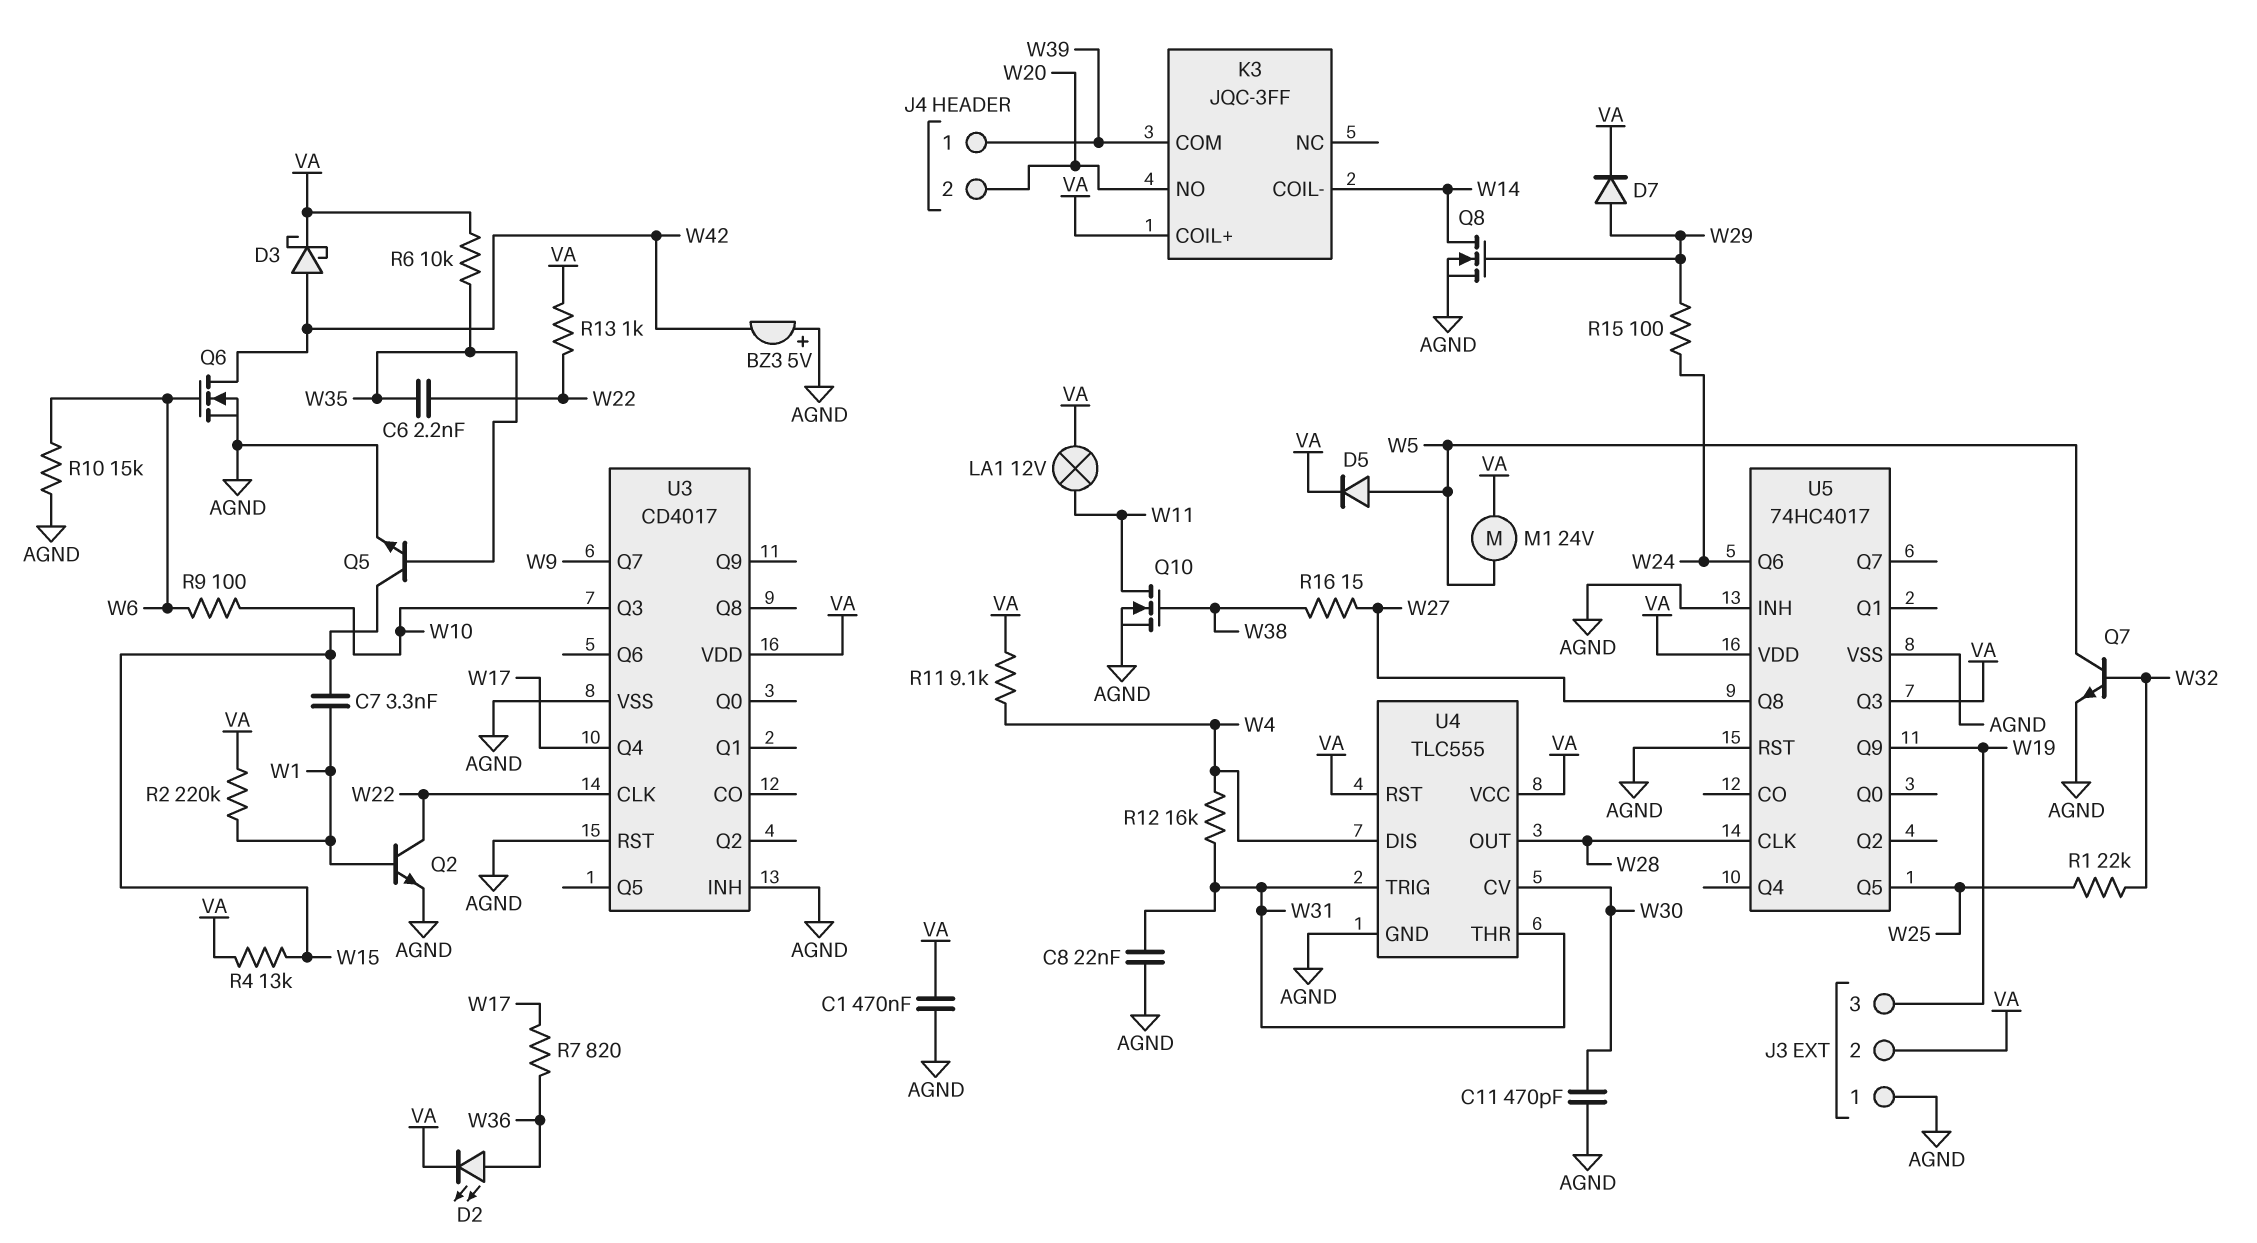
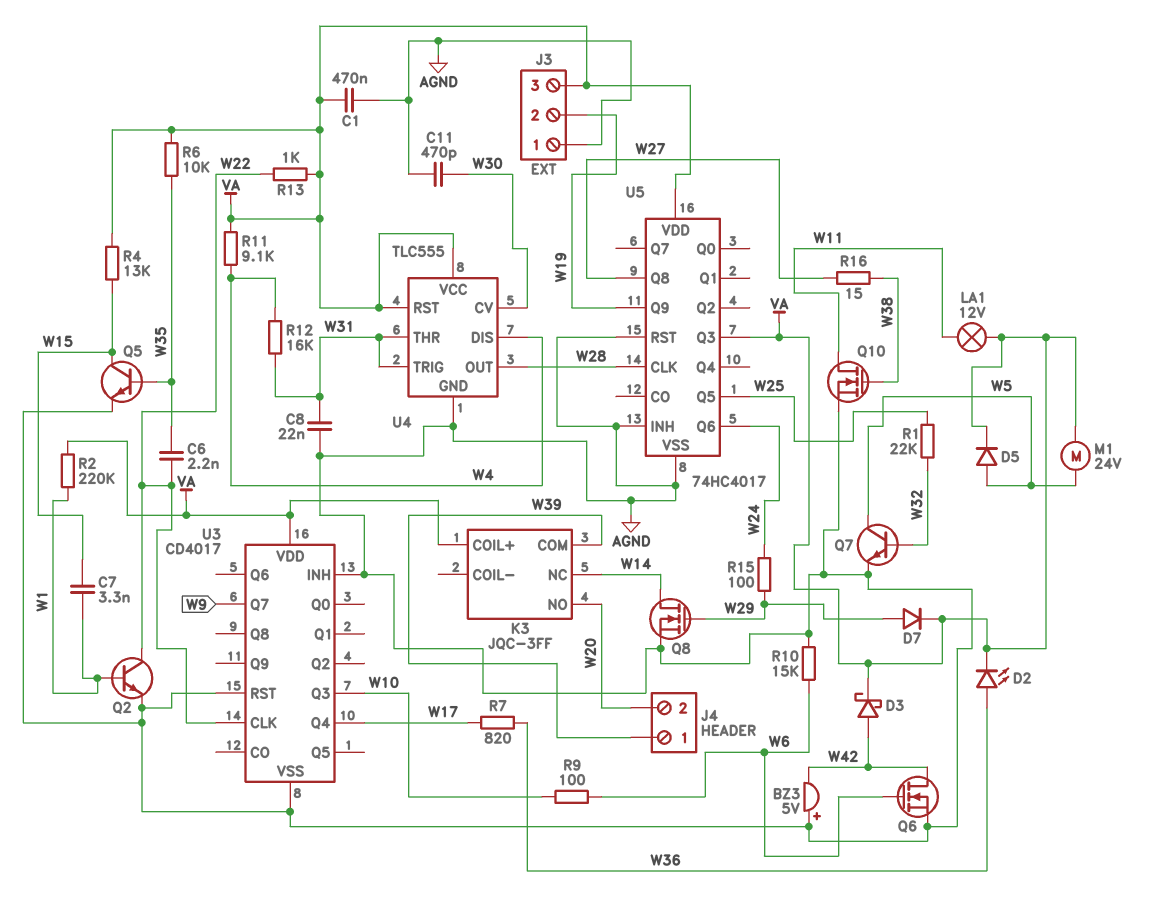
J3 pin 2: VA -> W19
J3 pin 3: W19 -> VA
K3 pin COIL-: W14 -> none
K3 pin NC: none -> W14

